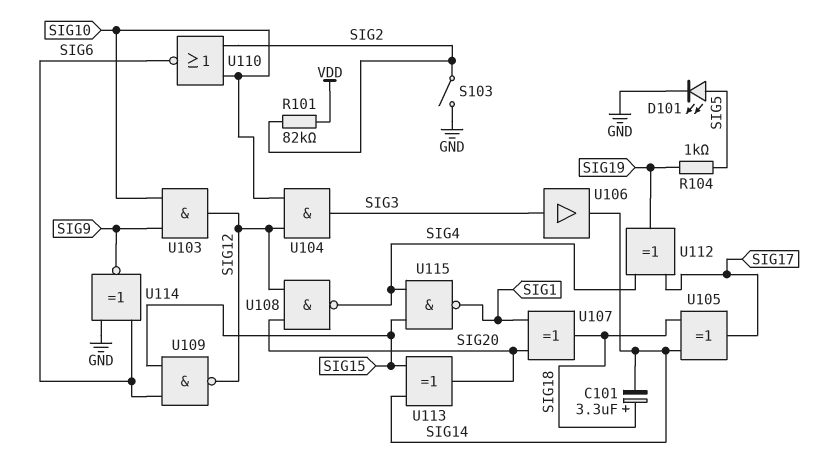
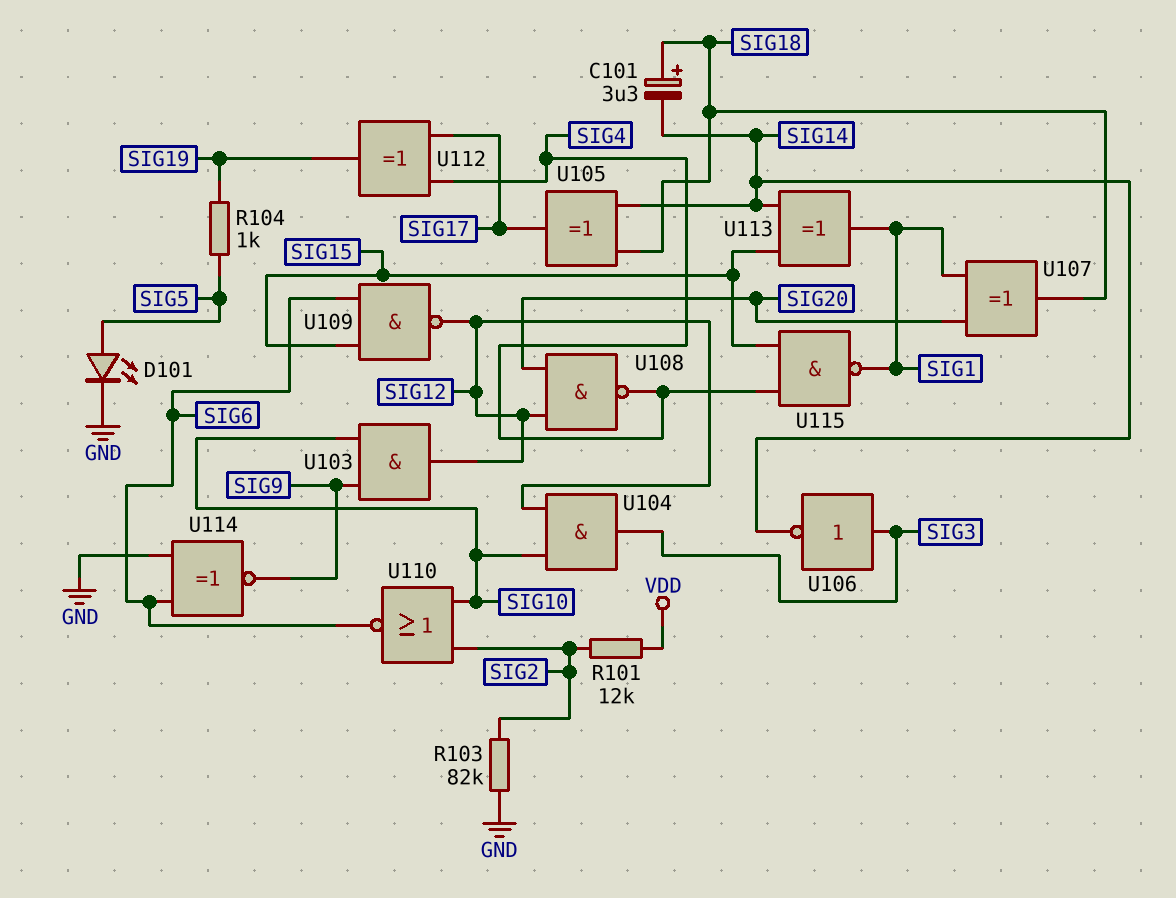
R101: 82k (SIG2, VDD) -> 12k (SIG2, VDD)
R103: none -> 82k (GND, SIG2)
S103: switch (GND, SIG2) -> none
U106: buffer (in SIG3, out SIG14) -> NOT (in SIG3, out SIG14)
U113: XOR (in SIG14, in SIG15, out SIG20) -> XOR (in SIG14, in SIG15, out SIG1)

